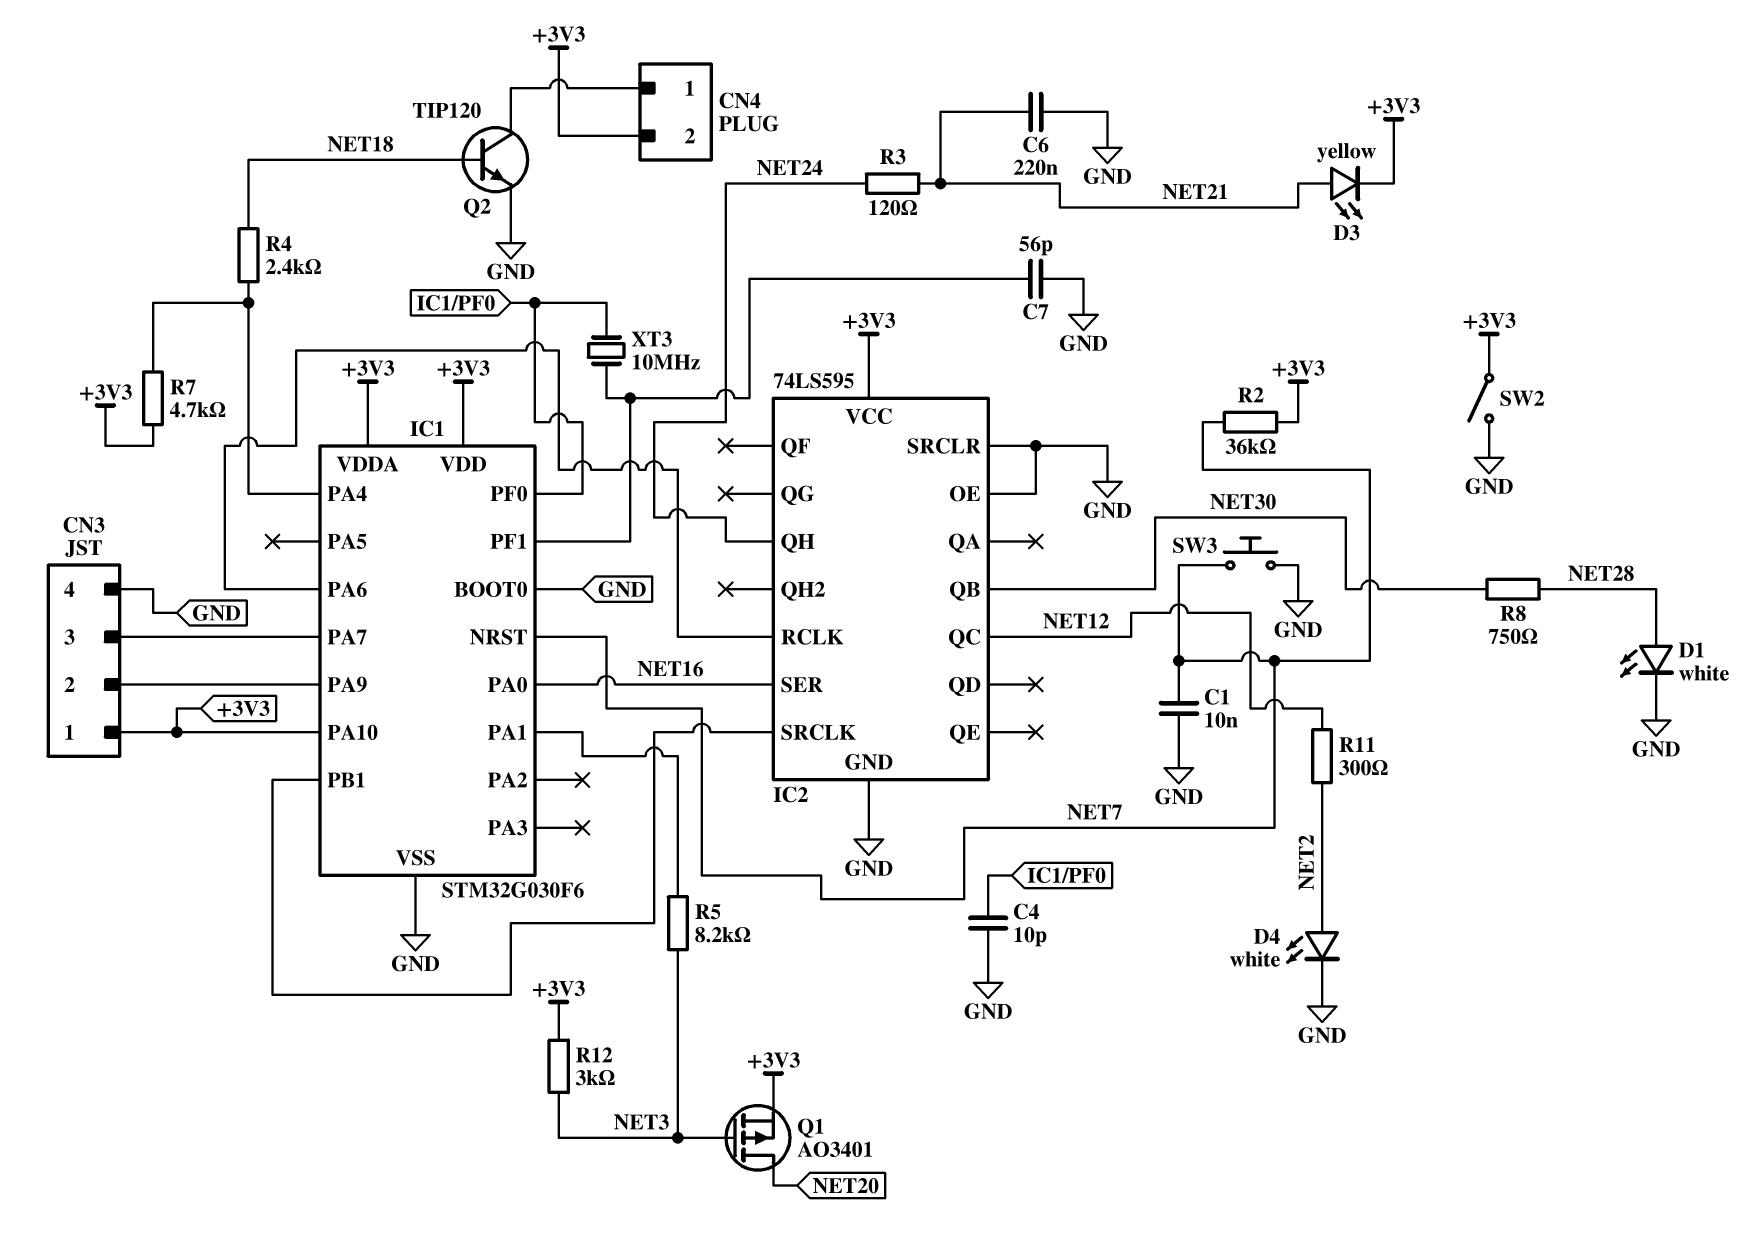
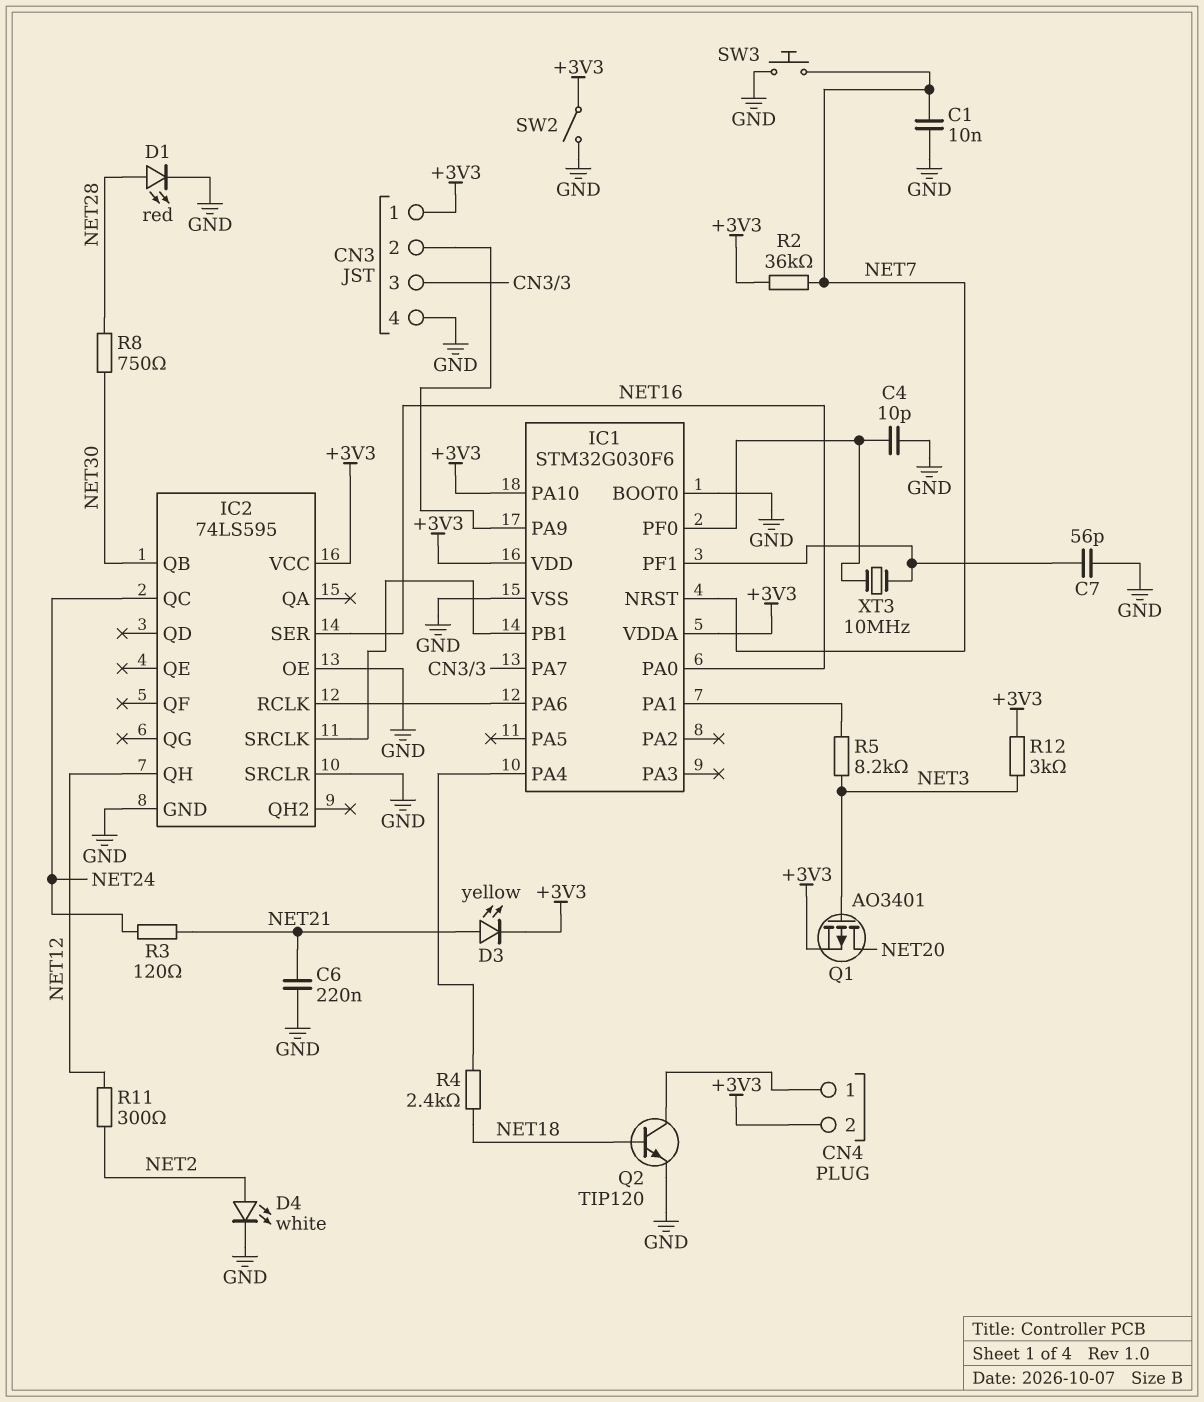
D1: LED white (A NET28, K GND) -> LED red (A NET28, K GND)
IC2 pin QC: NET12 -> NET24
IC2 pin QH: NET24 -> NET12
R7: 4.7k (+3V3, IC1/PA4) -> none

